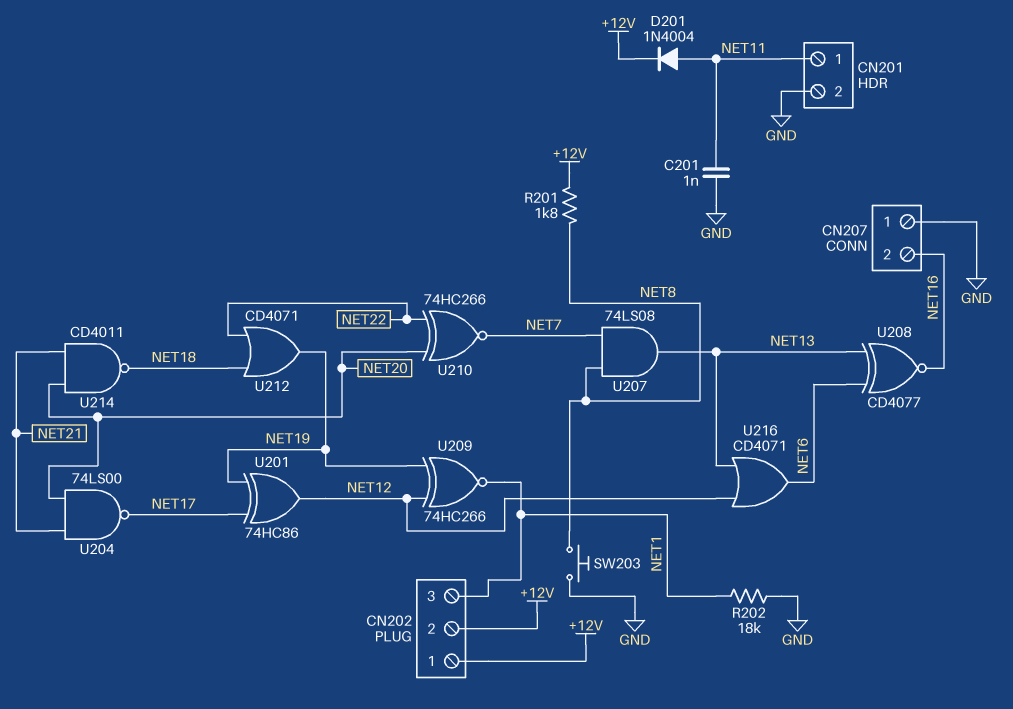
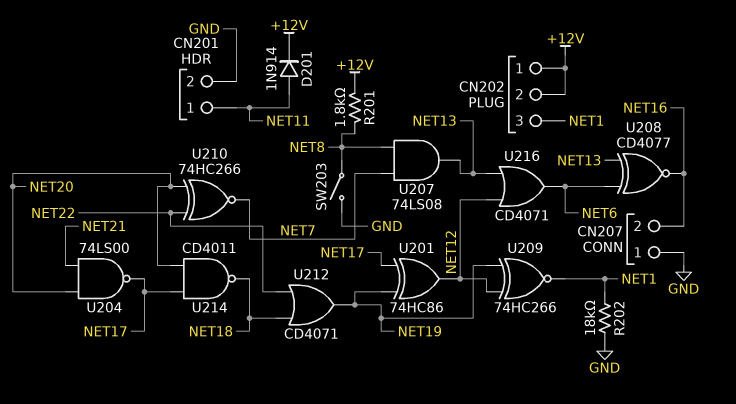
C201: 1nF (GND, NET11) -> none
D201: diode 1N4004 (A NET11, K +12V) -> diode 1N914 (A NET11, K +12V)
SW203: button (GND, NET8) -> switch (GND, NET8)
U214: NAND CD4011 (in NET20, in NET21, out NET18) -> NAND CD4011 (in NET17, in NET20, out NET18)

